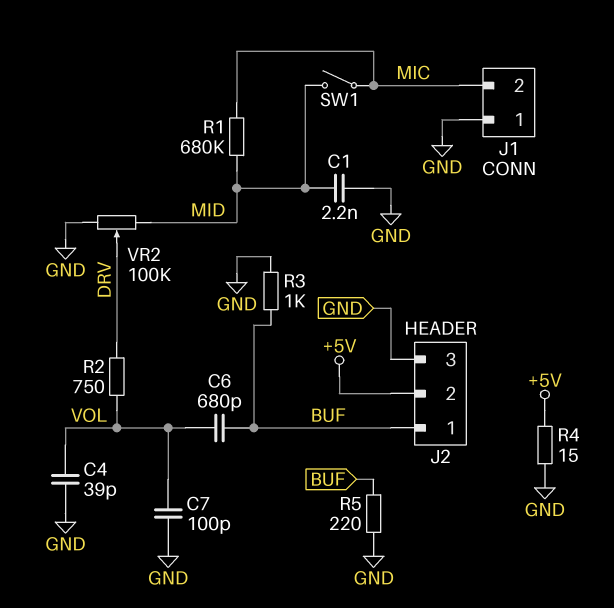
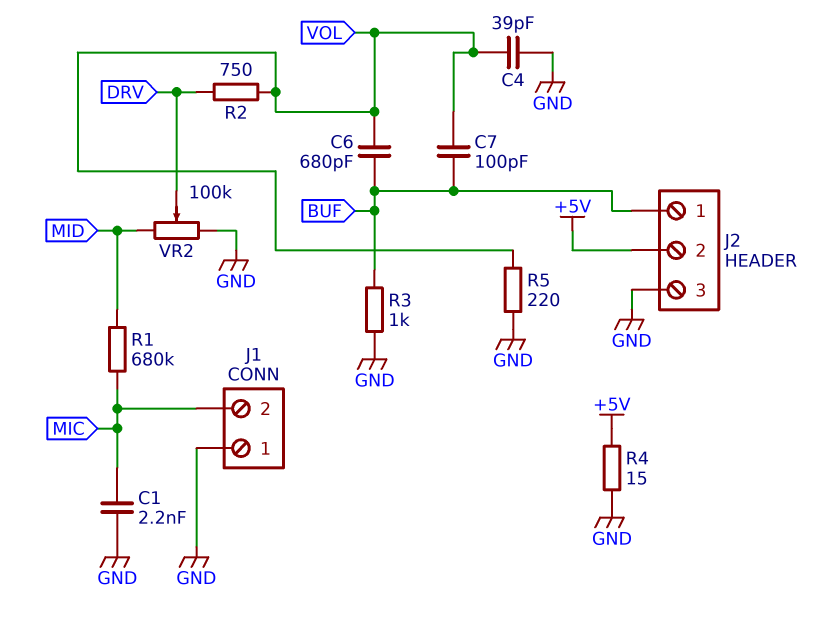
C1: 2.2nF (GND, MID) -> 2.2nF (GND, MIC)
C7: 100pF (GND, VOL) -> 100pF (BUF, VOL)
R5: 220 (BUF, GND) -> 220 (GND, VOL)
SW1: switch (MIC, MID) -> none

